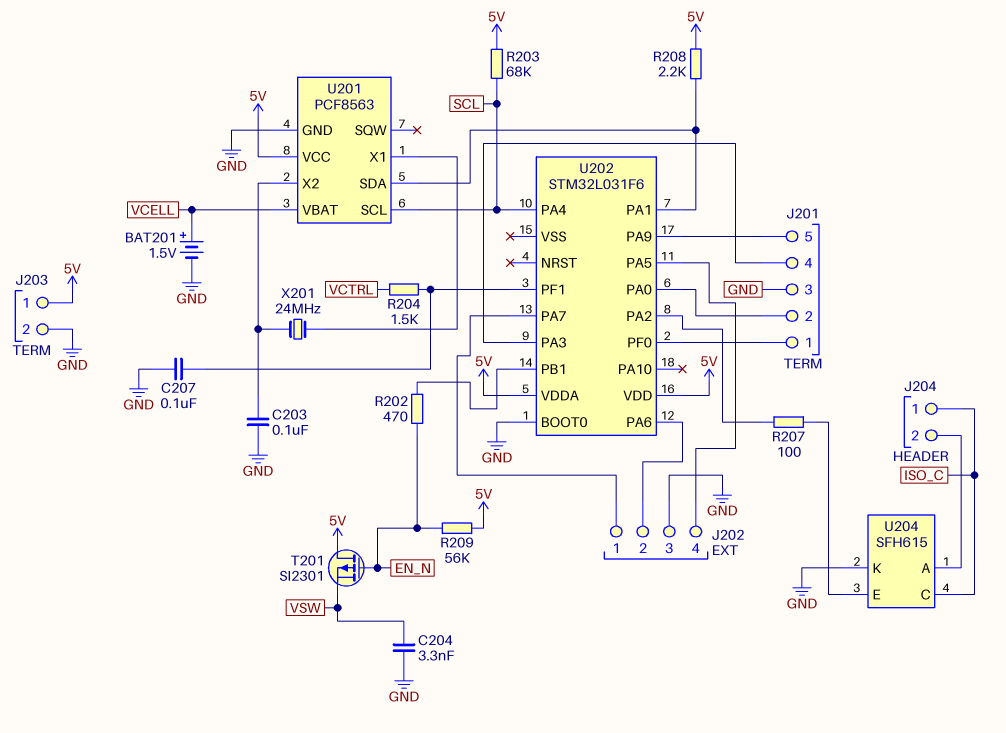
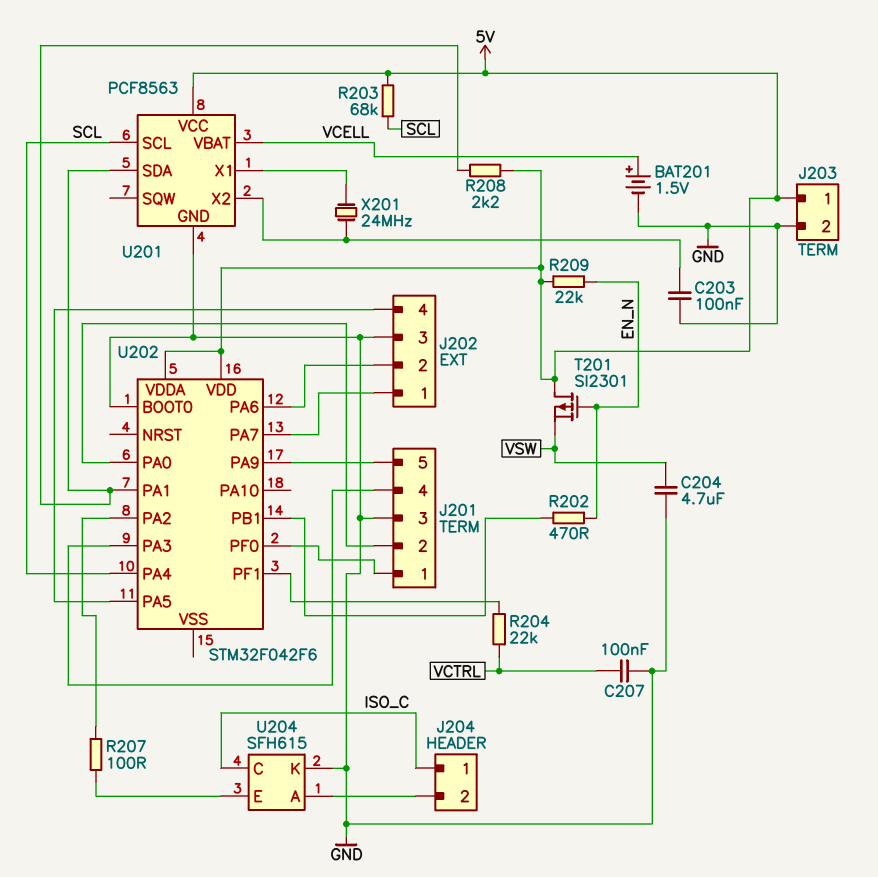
C204: 3.3nF (GND, VSW) -> 4.7uF (GND, VSW)
C207: 100nF (GND, U202/PF1) -> 100nF (GND, VCTRL)
R204: 1.5k (U202/PF1, VCTRL) -> 22k (U202/PF1, VCTRL)
R209: 56k (5V, EN_N) -> 22k (5V, EN_N)
U202: STM32L031F6 -> STM32F042F6

